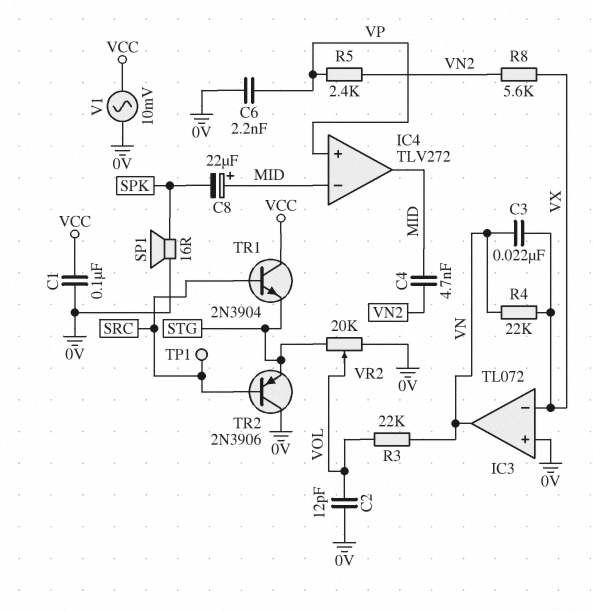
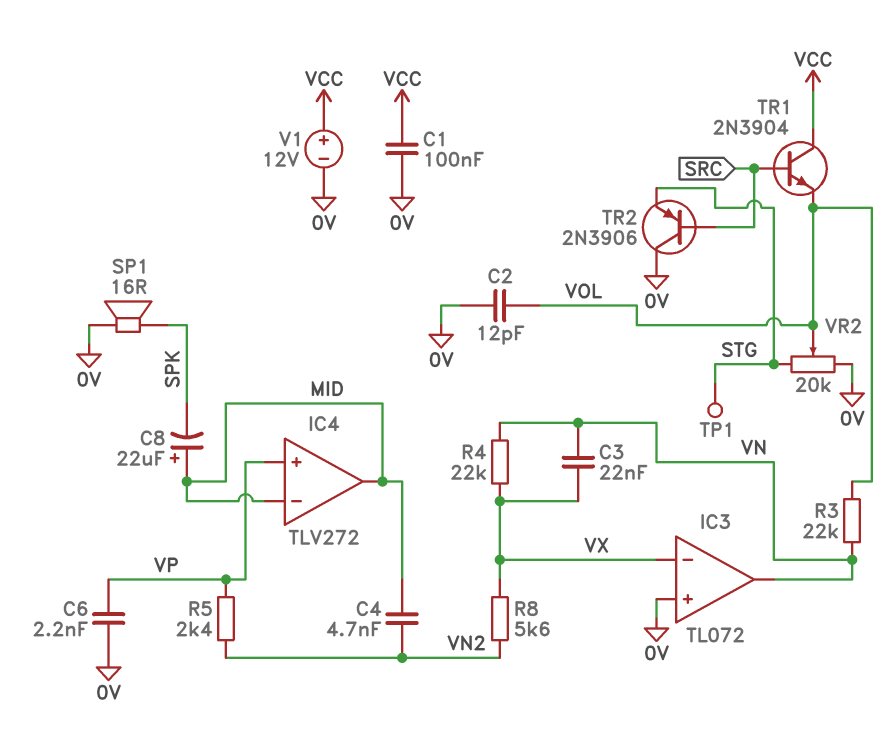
TP1: test point (SRC) -> test point (STG)
TR1: NPN 2N3904 (B SRC, C VCC, E STG) -> NPN 2N3904 (B SRC, C VCC, E VOL)
V1: AC 10mV (0V, VCC) -> 12V (plus VCC, minus 0V)

